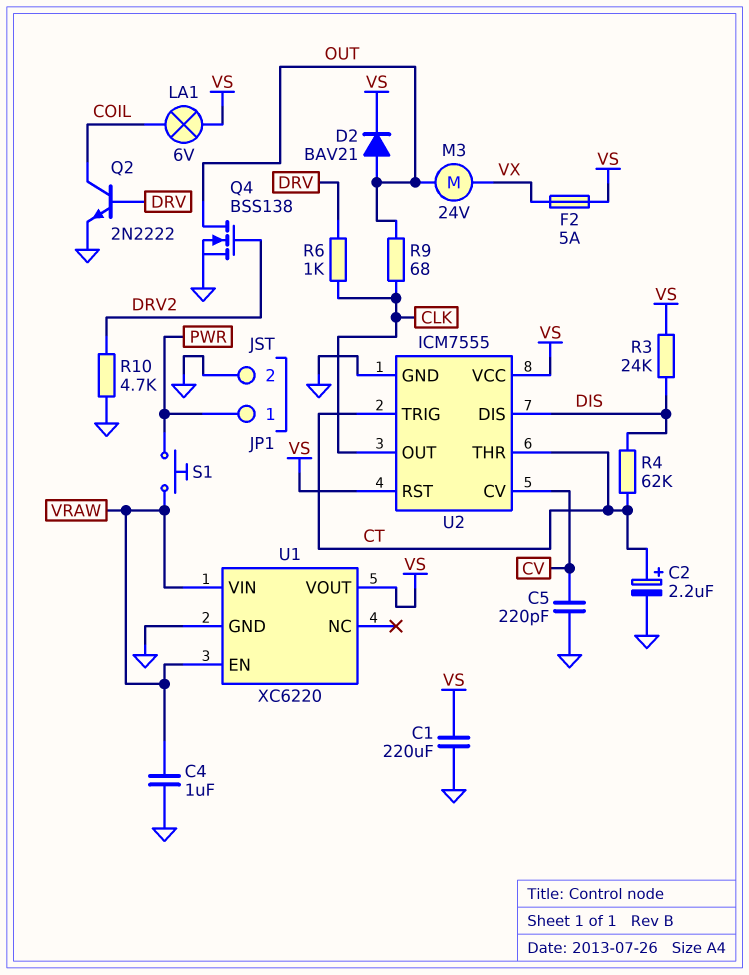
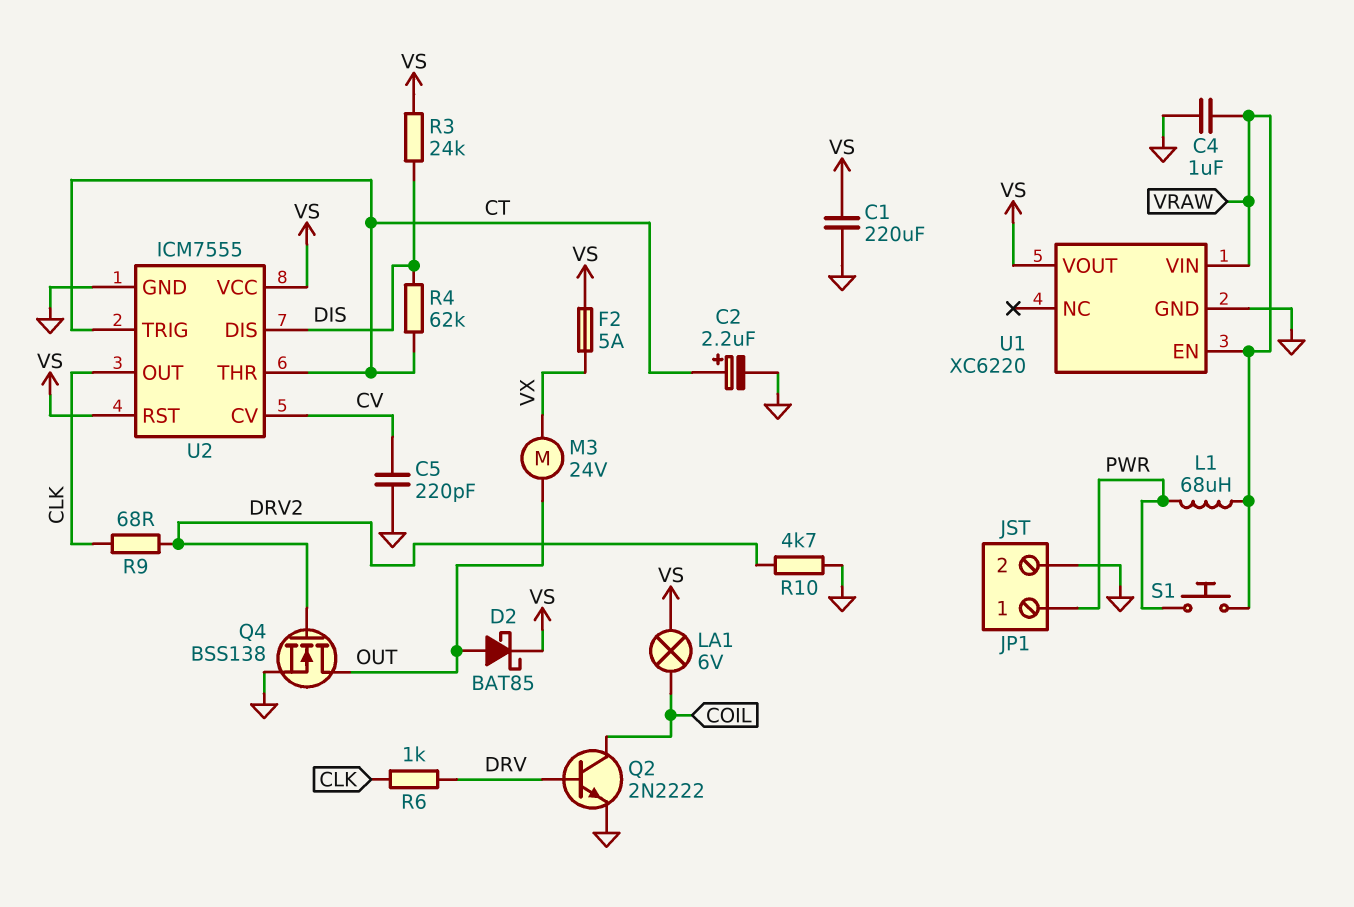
D2: diode BAV21 (A OUT, K VS) -> schottky BAT85 (A OUT, K VS)
L1: none -> 68uH (PWR, VRAW)
R9: 68 (CLK, OUT) -> 68 (CLK, DRV2)

